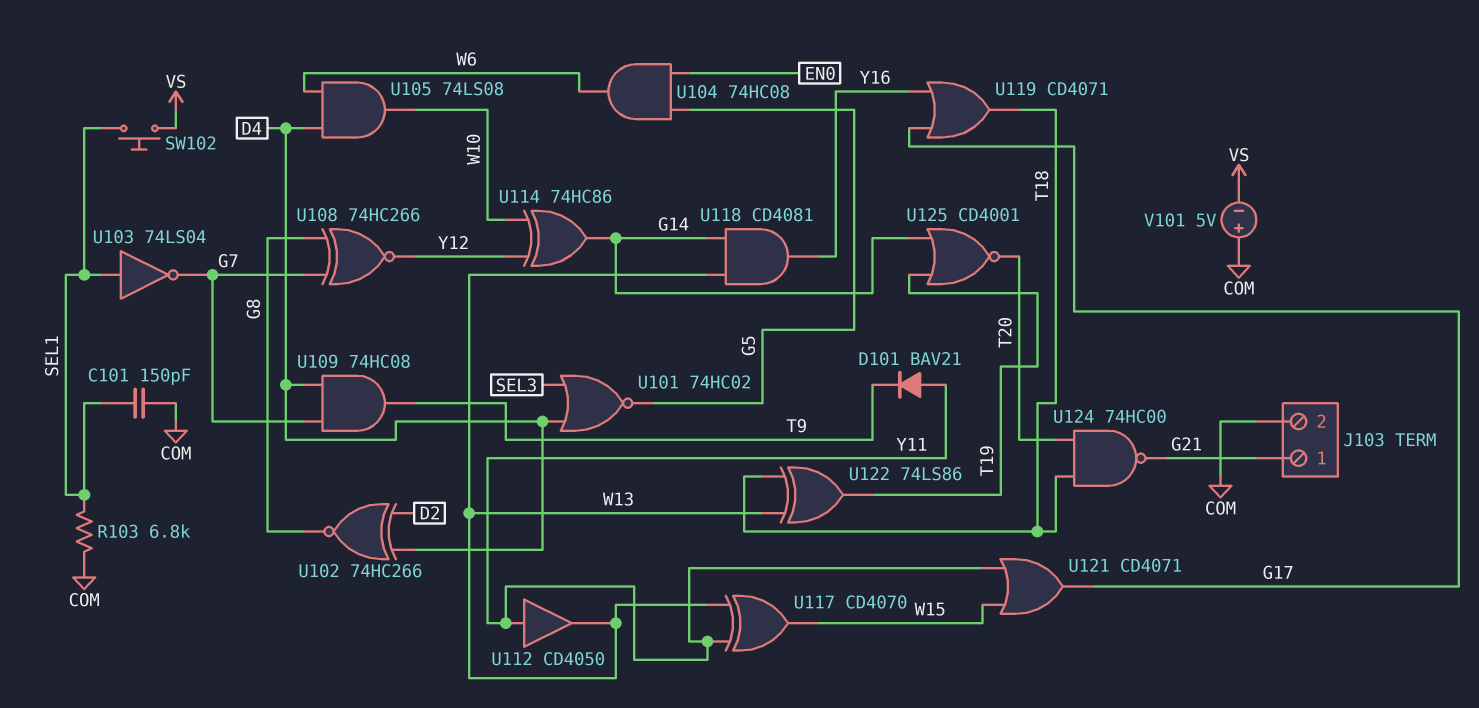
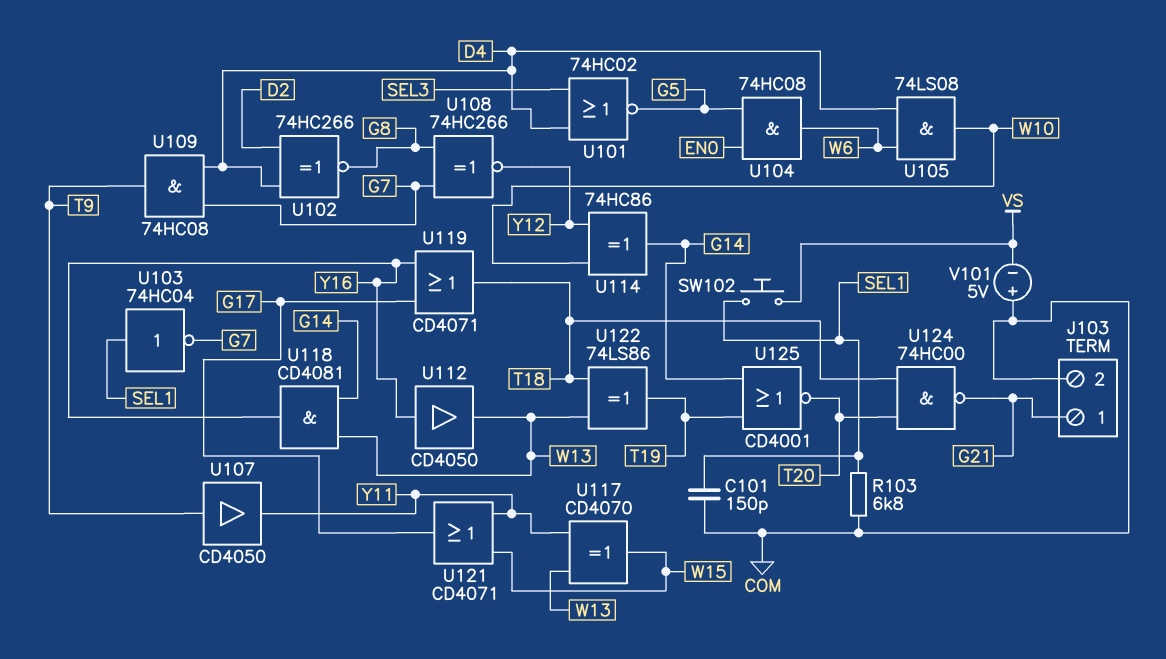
D101: diode BAV21 (A Y11, K T9) -> none
U103: NOT 74LS04 (in SEL1, out G7) -> NOT 74HC04 (in SEL1, out G7)
U107: none -> buffer CD4050 (in T9, out Y11)
U112: buffer CD4050 (in Y11, out W13) -> buffer CD4050 (in Y16, out W13)

